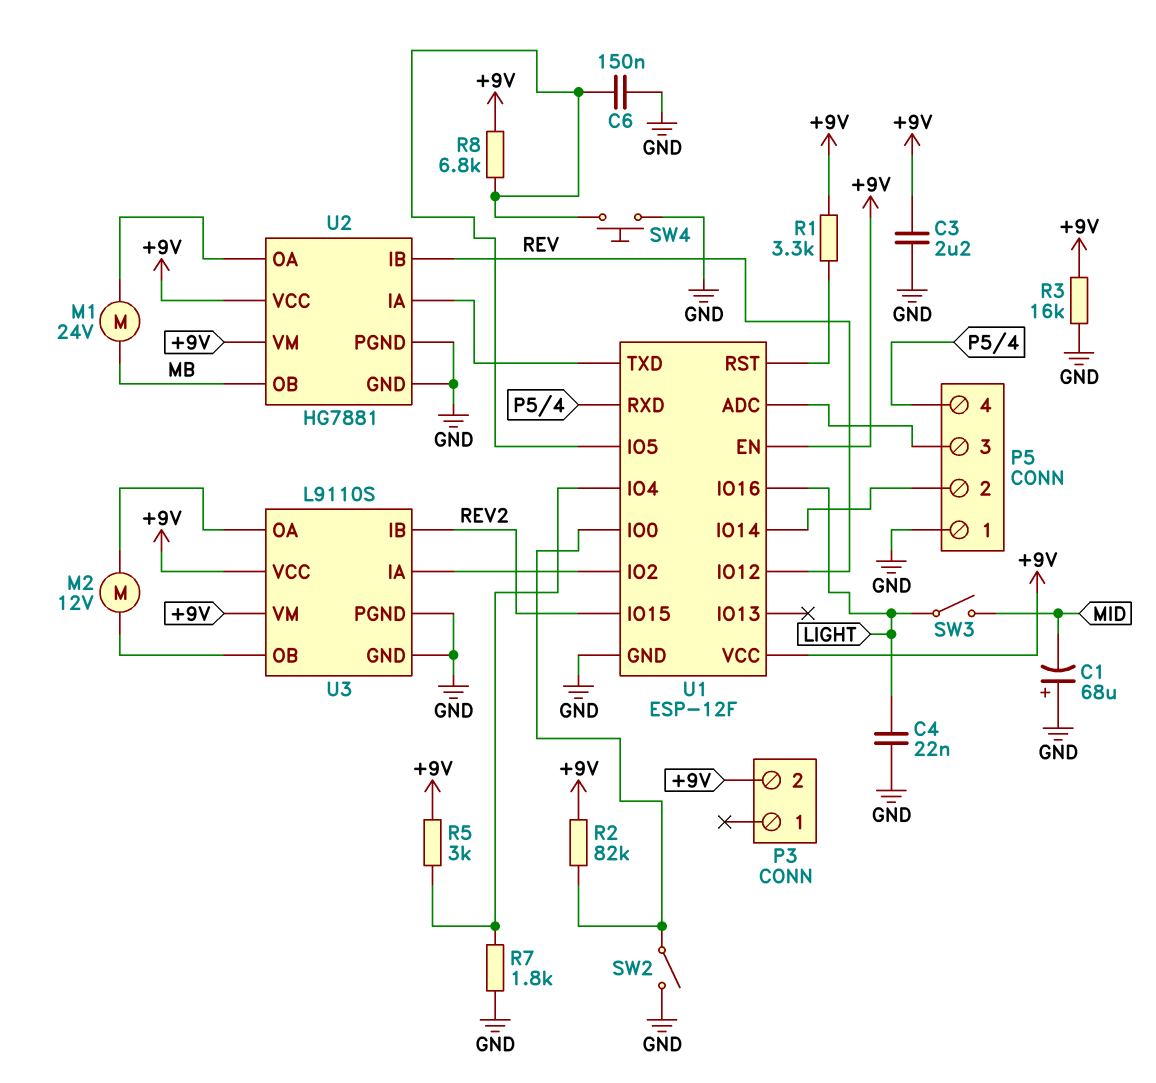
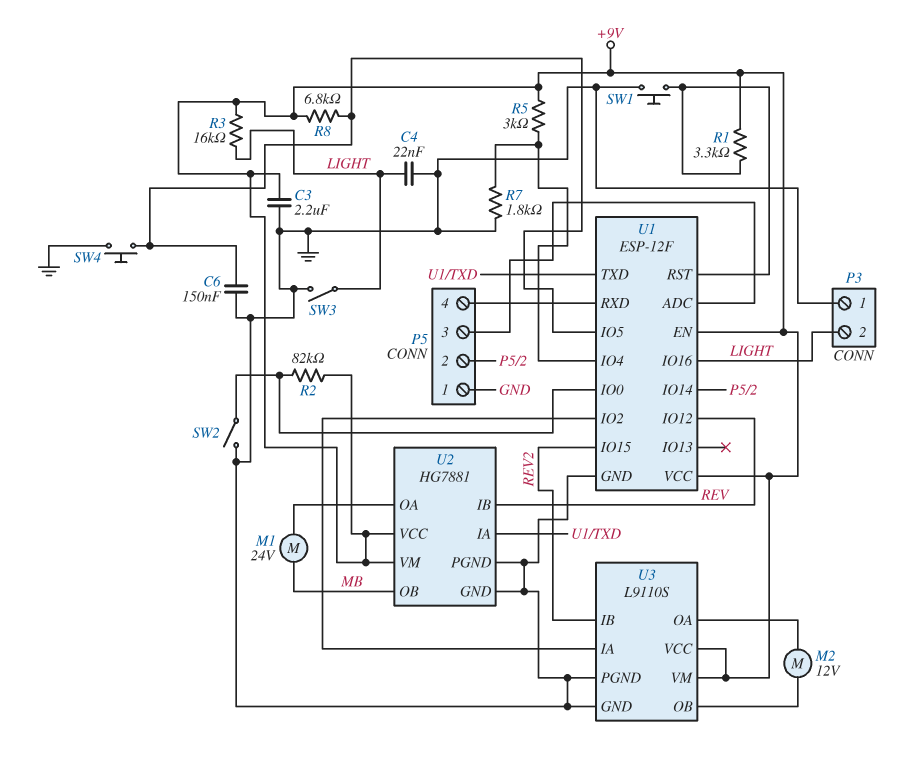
C1: 68uF (plus GND, minus MID) -> none
P3 pin 1: none -> GND
P3 pin 2: +9V -> LIGHT
R3: 16k (+9V, GND) -> 16k (+9V, LIGHT)
SW1: none -> button (GND, U1/RST)
SW3: switch (LIGHT, MID) -> switch (GND, LIGHT)

